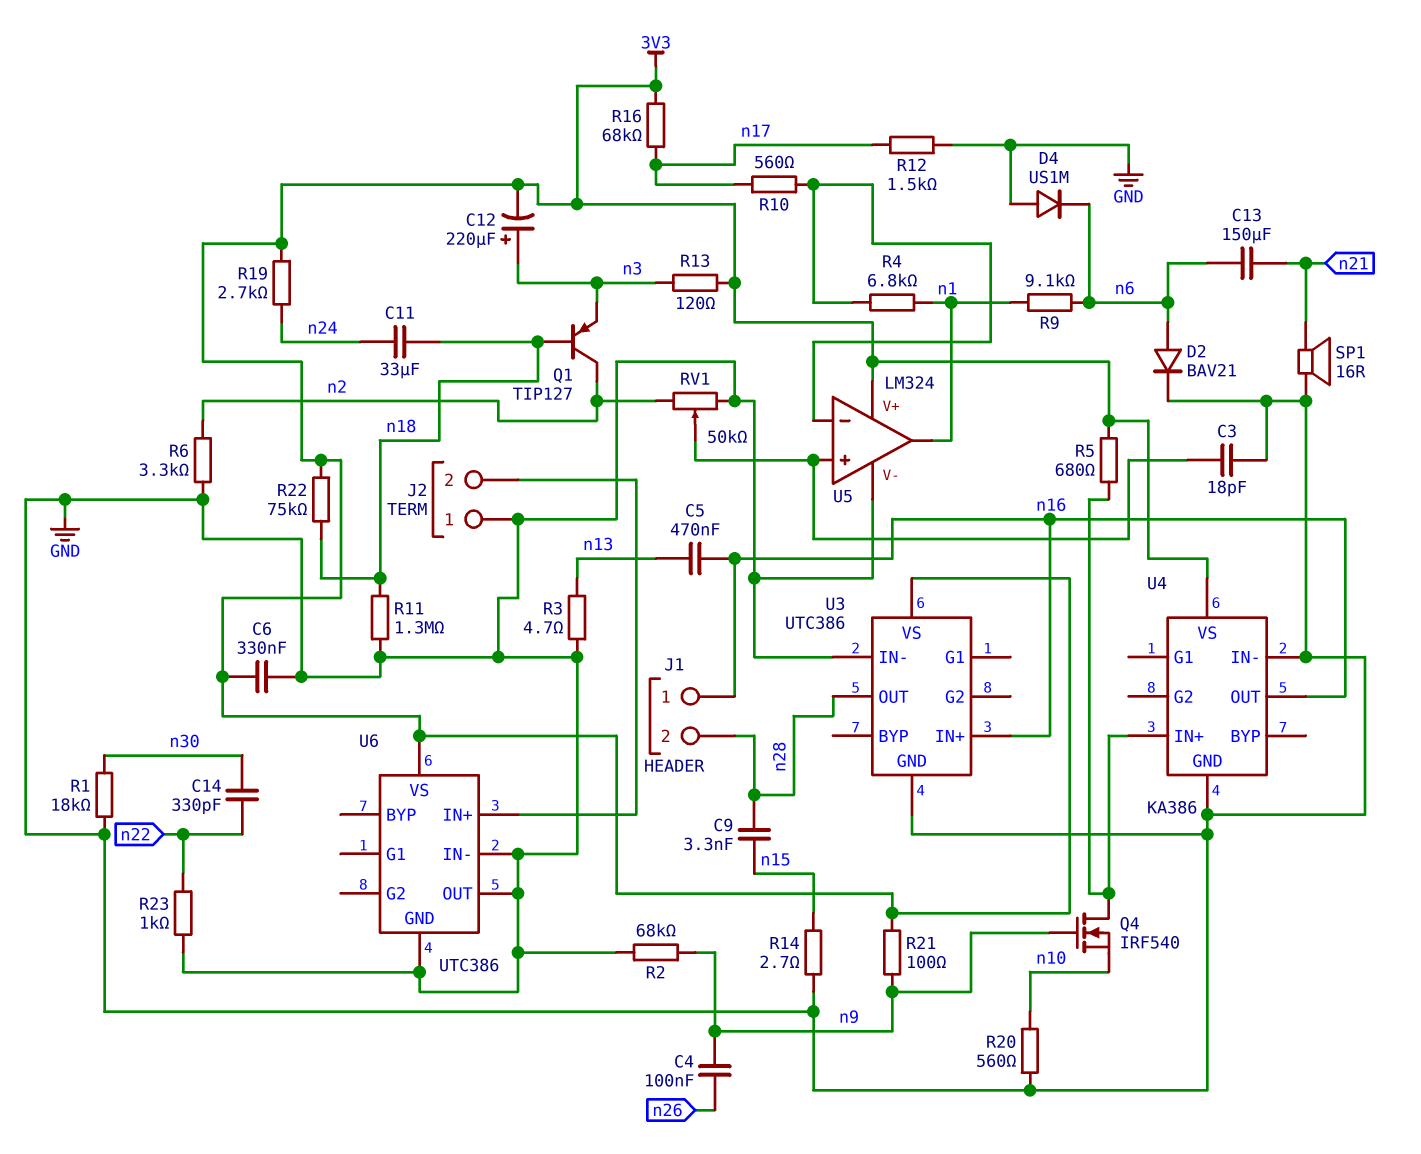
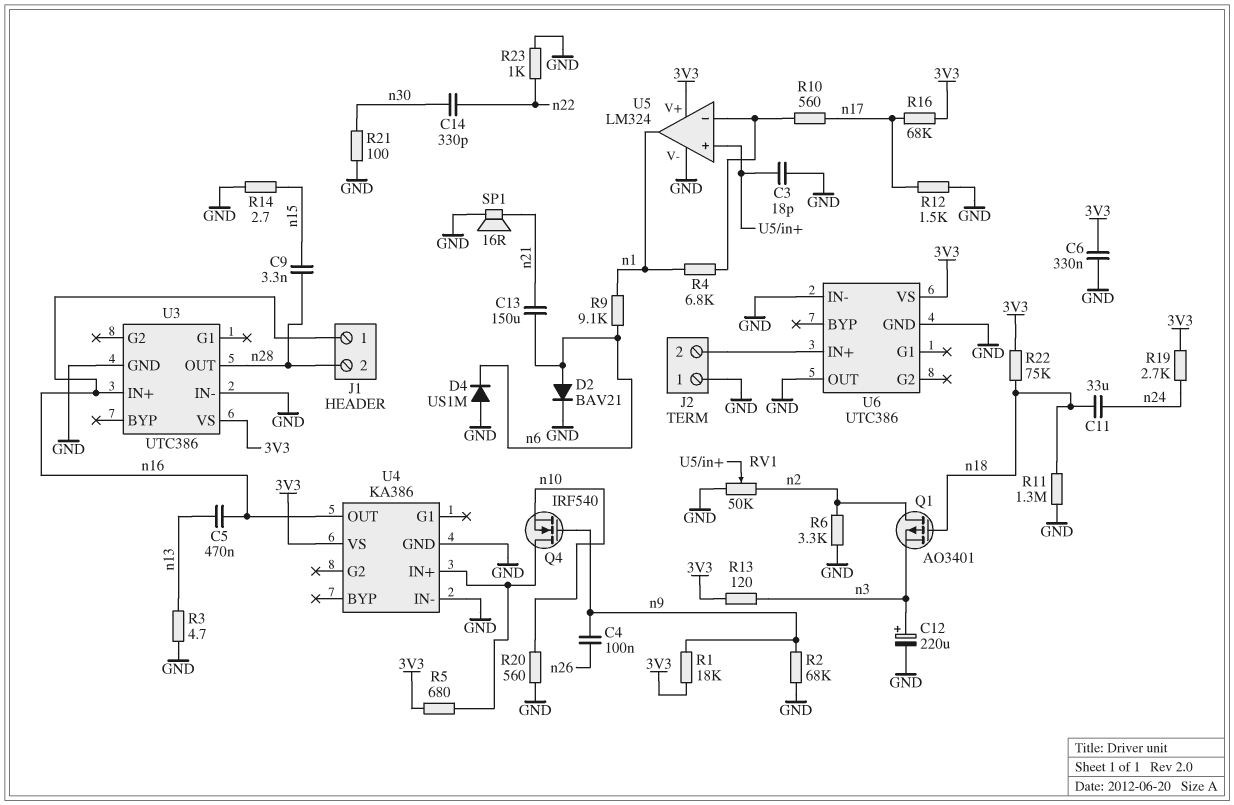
C12: 220uF (plus n3, minus 3V3) -> 220uF (plus n3, minus GND)
Q1: PNP TIP127 (B n18, C n2, E n3) -> PMOS AO3401 (G n18, D n2, S n3)
R1: 18k (GND, n30) -> 18k (3V3, n9)
R21: 100 (3V3, n9) -> 100 (GND, n30)

